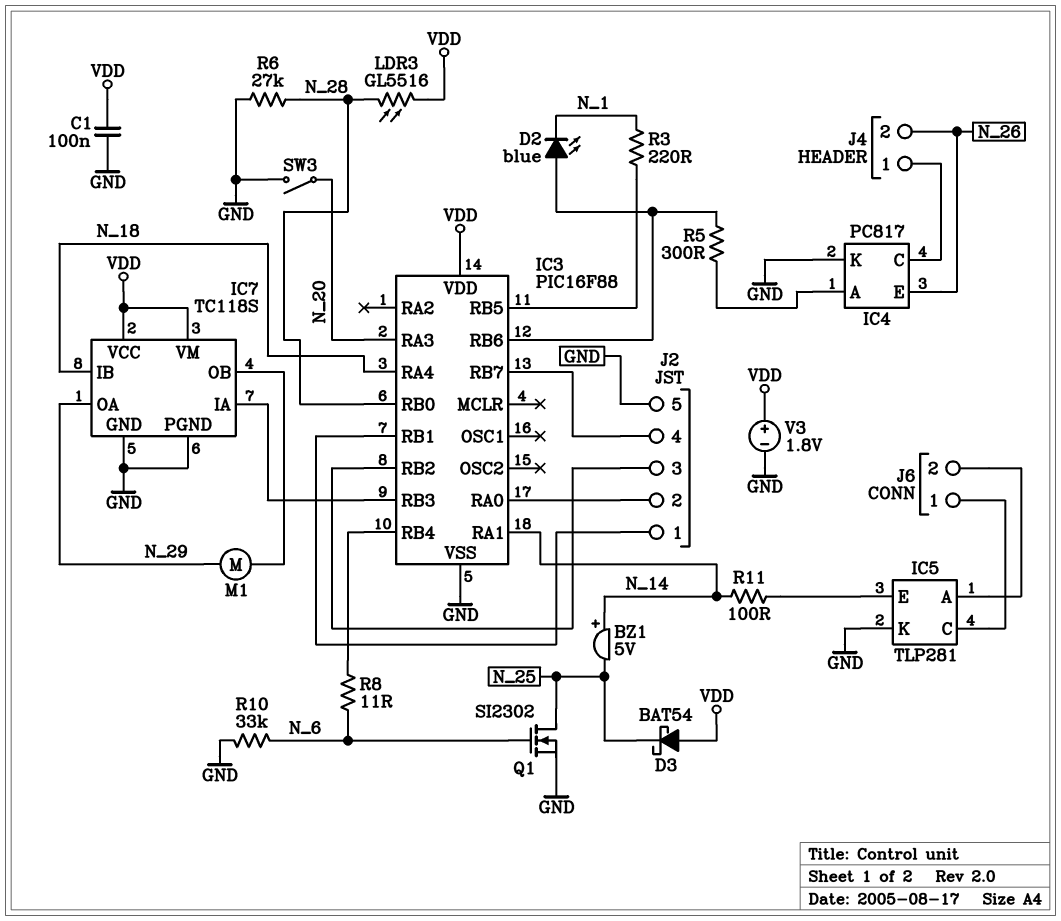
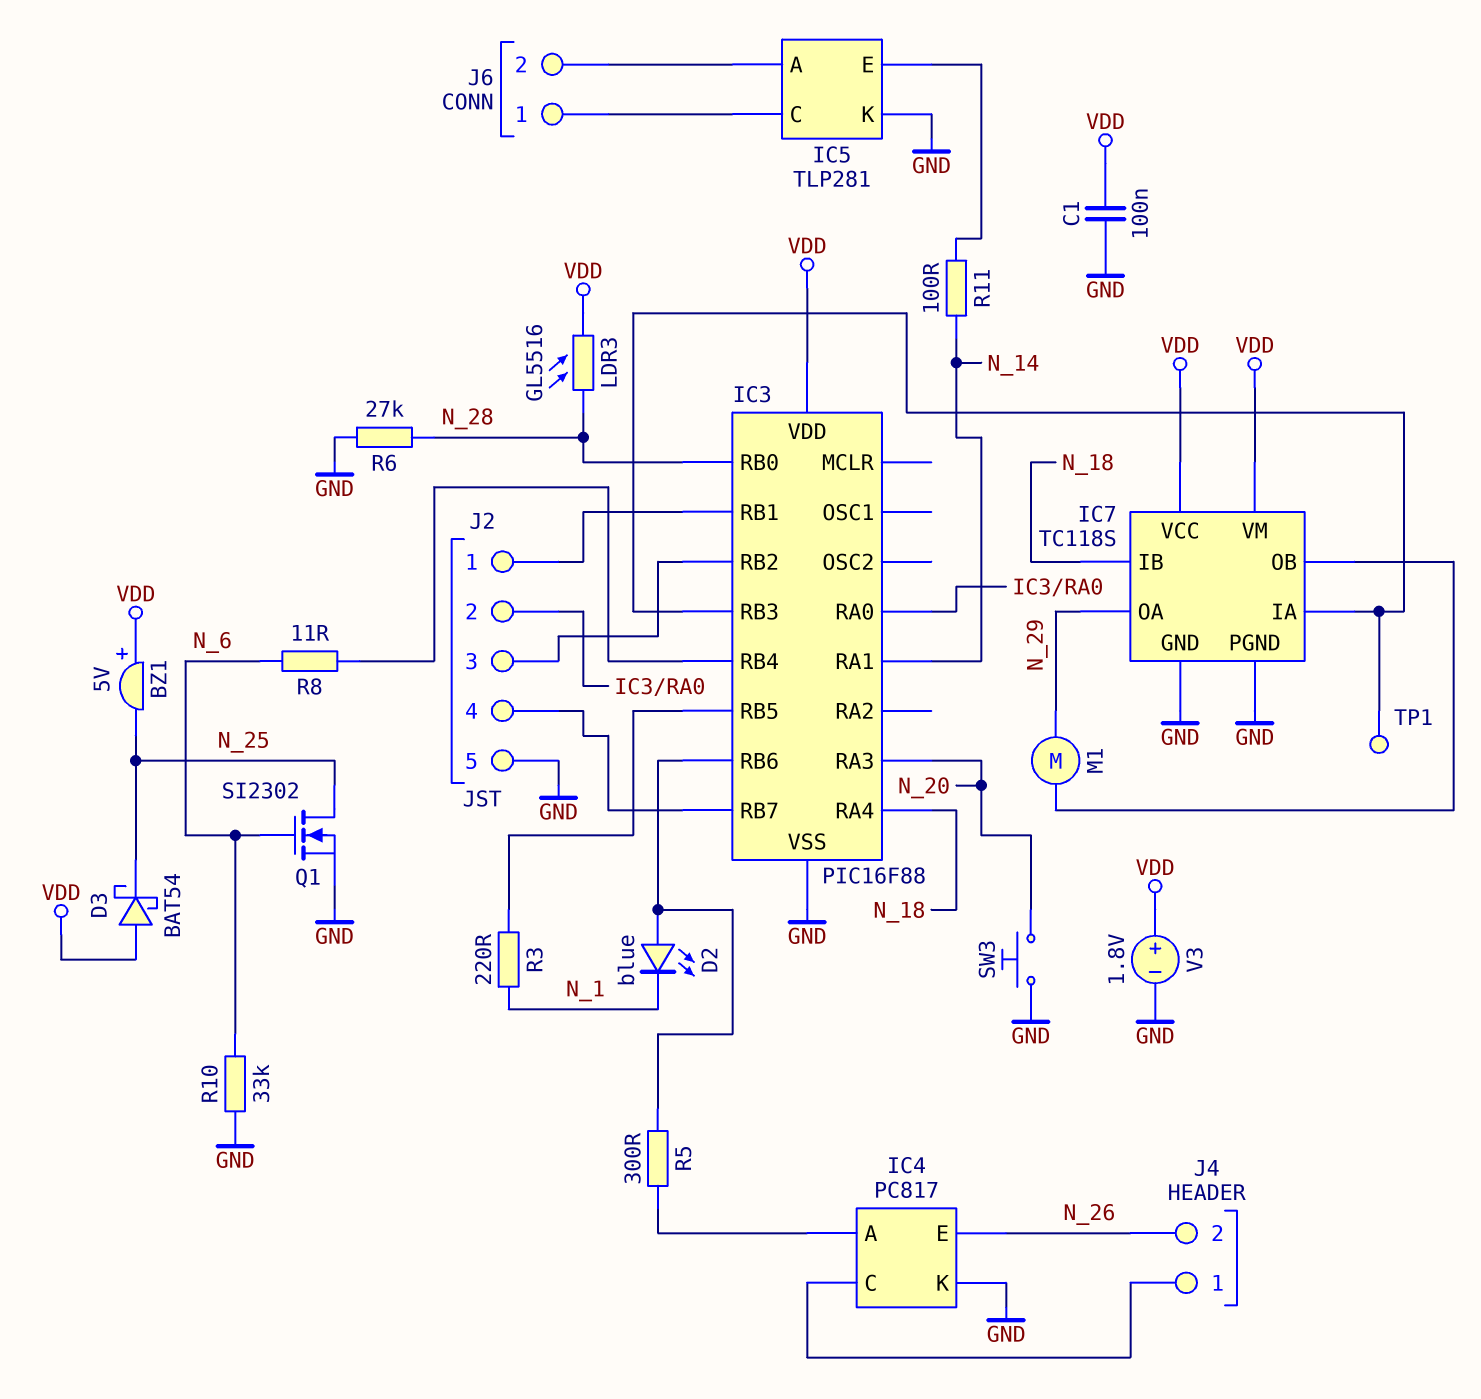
BZ1: buzzer 5V (plus N_14, minus N_25) -> buzzer 5V (plus VDD, minus N_25)
SW3: switch (GND, N_20) -> button (GND, N_20)
TP1: none -> test point (IC3/RB3)

